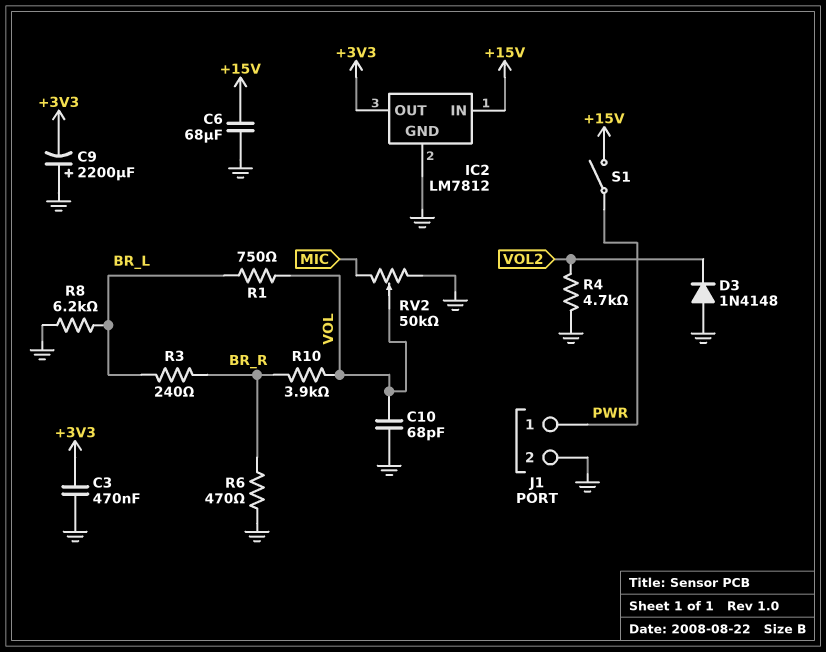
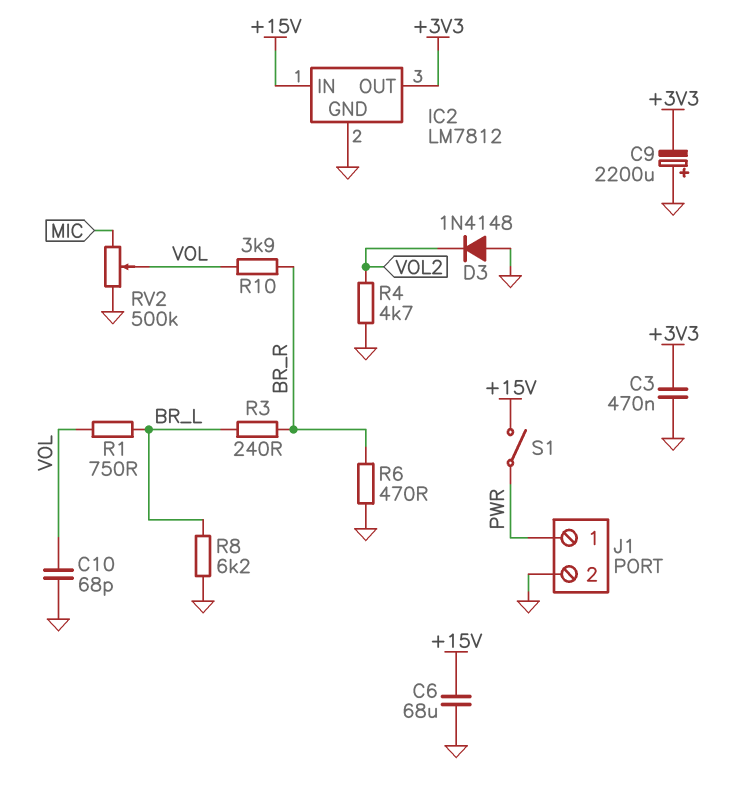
RV2: 50k (GND, MIC, wiper VOL) -> 500k (GND, MIC, wiper VOL)

